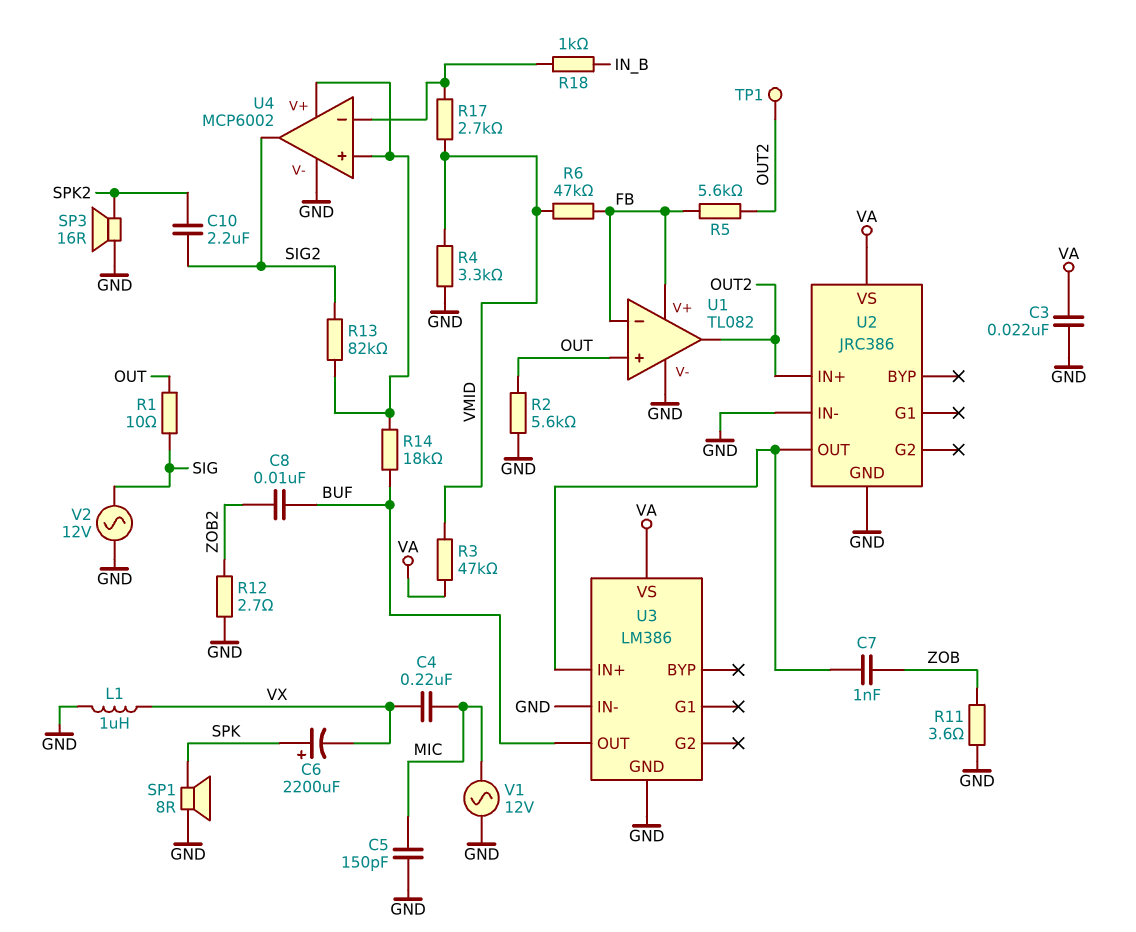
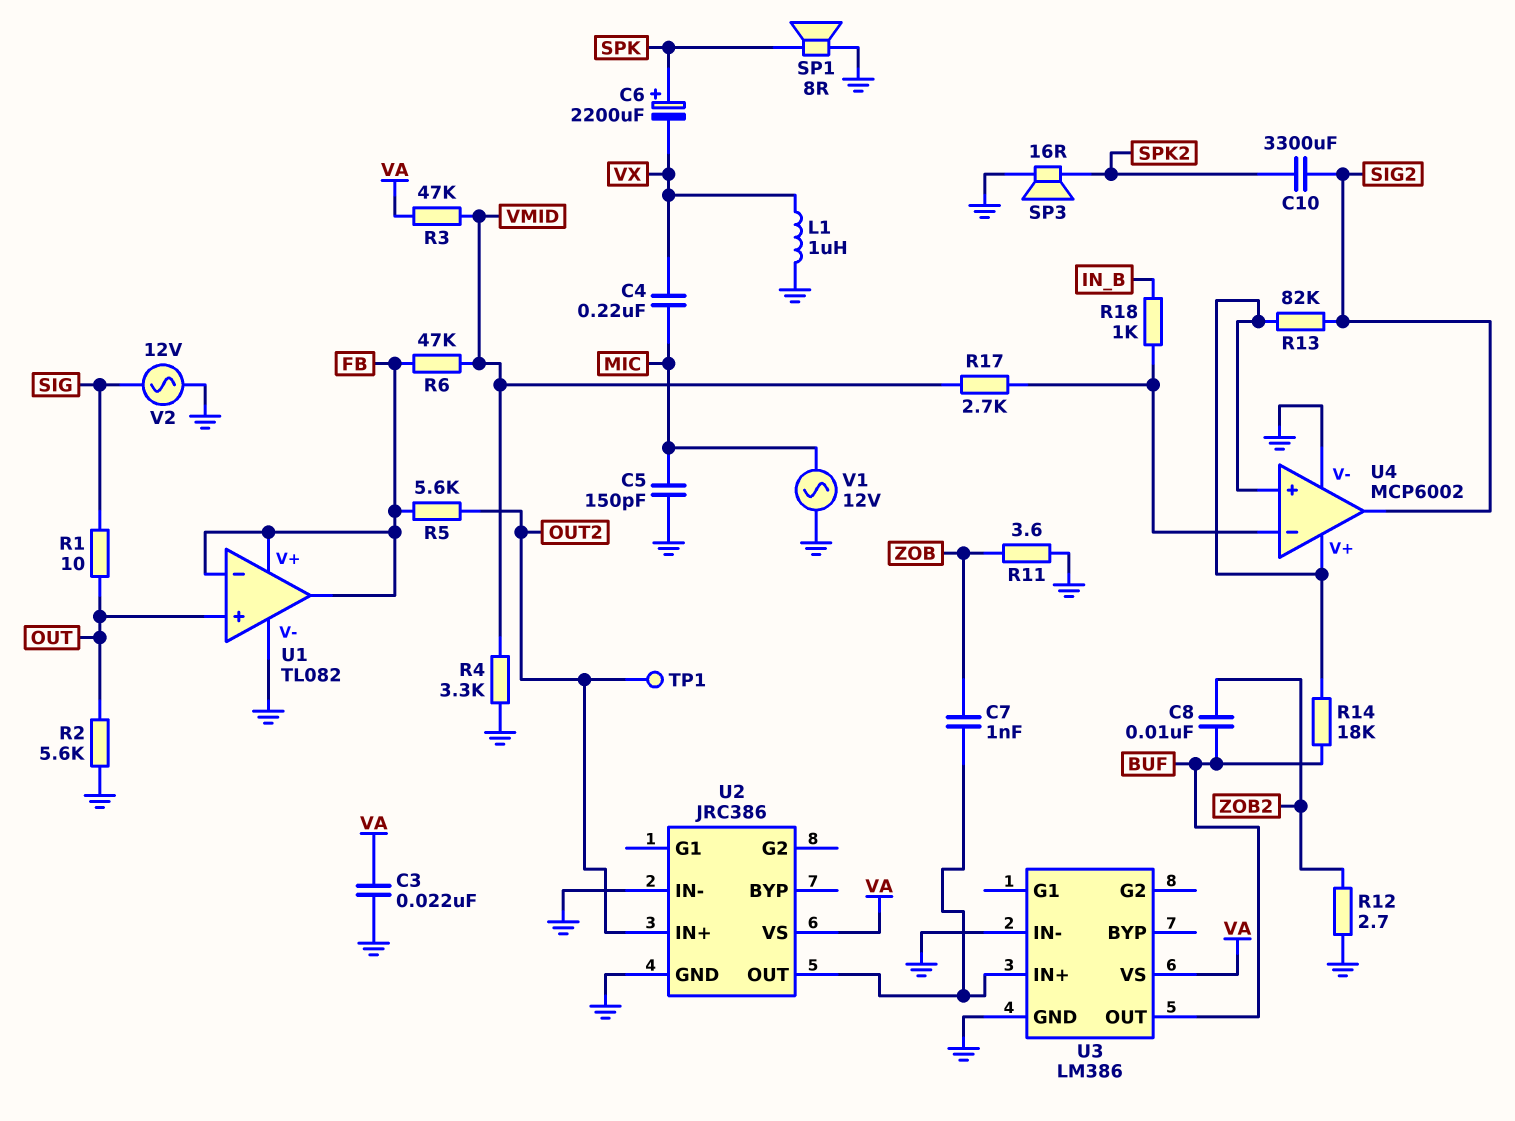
C10: 2.2uF (SIG2, SPK2) -> 3300uF (SIG2, SPK2)
U1 pin out: OUT2 -> FB

